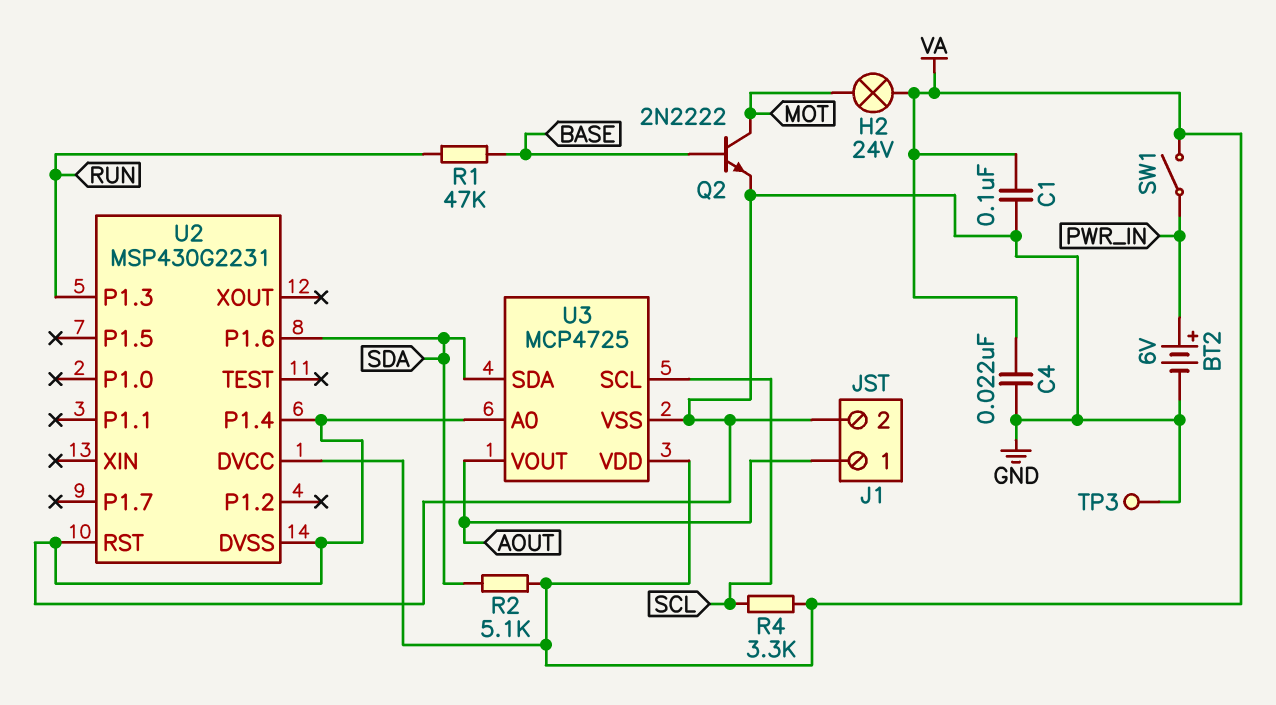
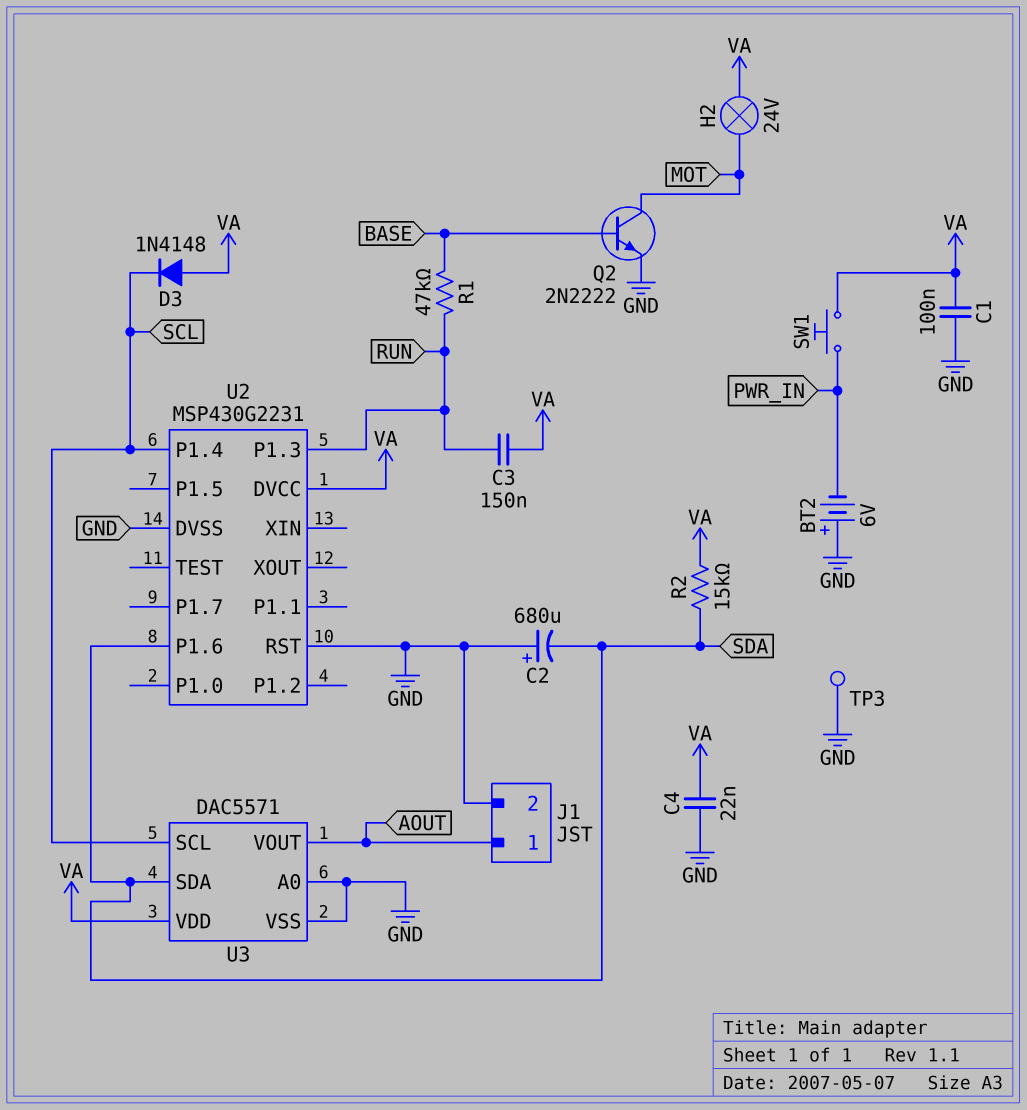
BT2: 6V (plus PWR_IN, minus GND) -> 6V (plus GND, minus PWR_IN)
C2: none -> 680uF (plus GND, minus SDA)
C3: none -> 150nF (RUN, VA)
D3: none -> diode 1N4148 (A VA, K SCL)
R2: 5.1k (SDA, VA) -> 15k (SDA, VA)
R4: 3.3k (SCL, VA) -> none
SW1: switch (PWR_IN, VA) -> button (PWR_IN, VA)
U2 pin P1.4: GND -> SCL
U3: MCP4725 -> DAC5571

